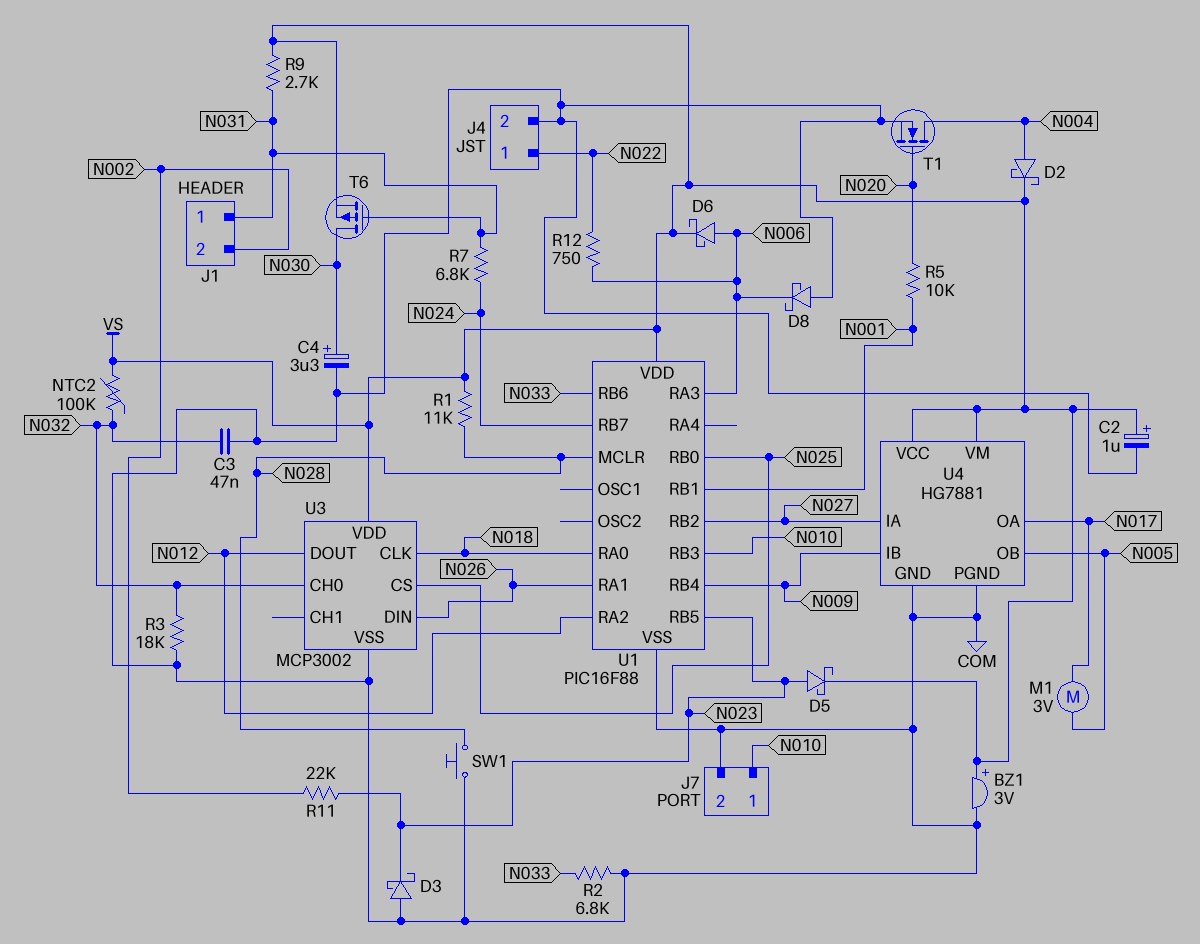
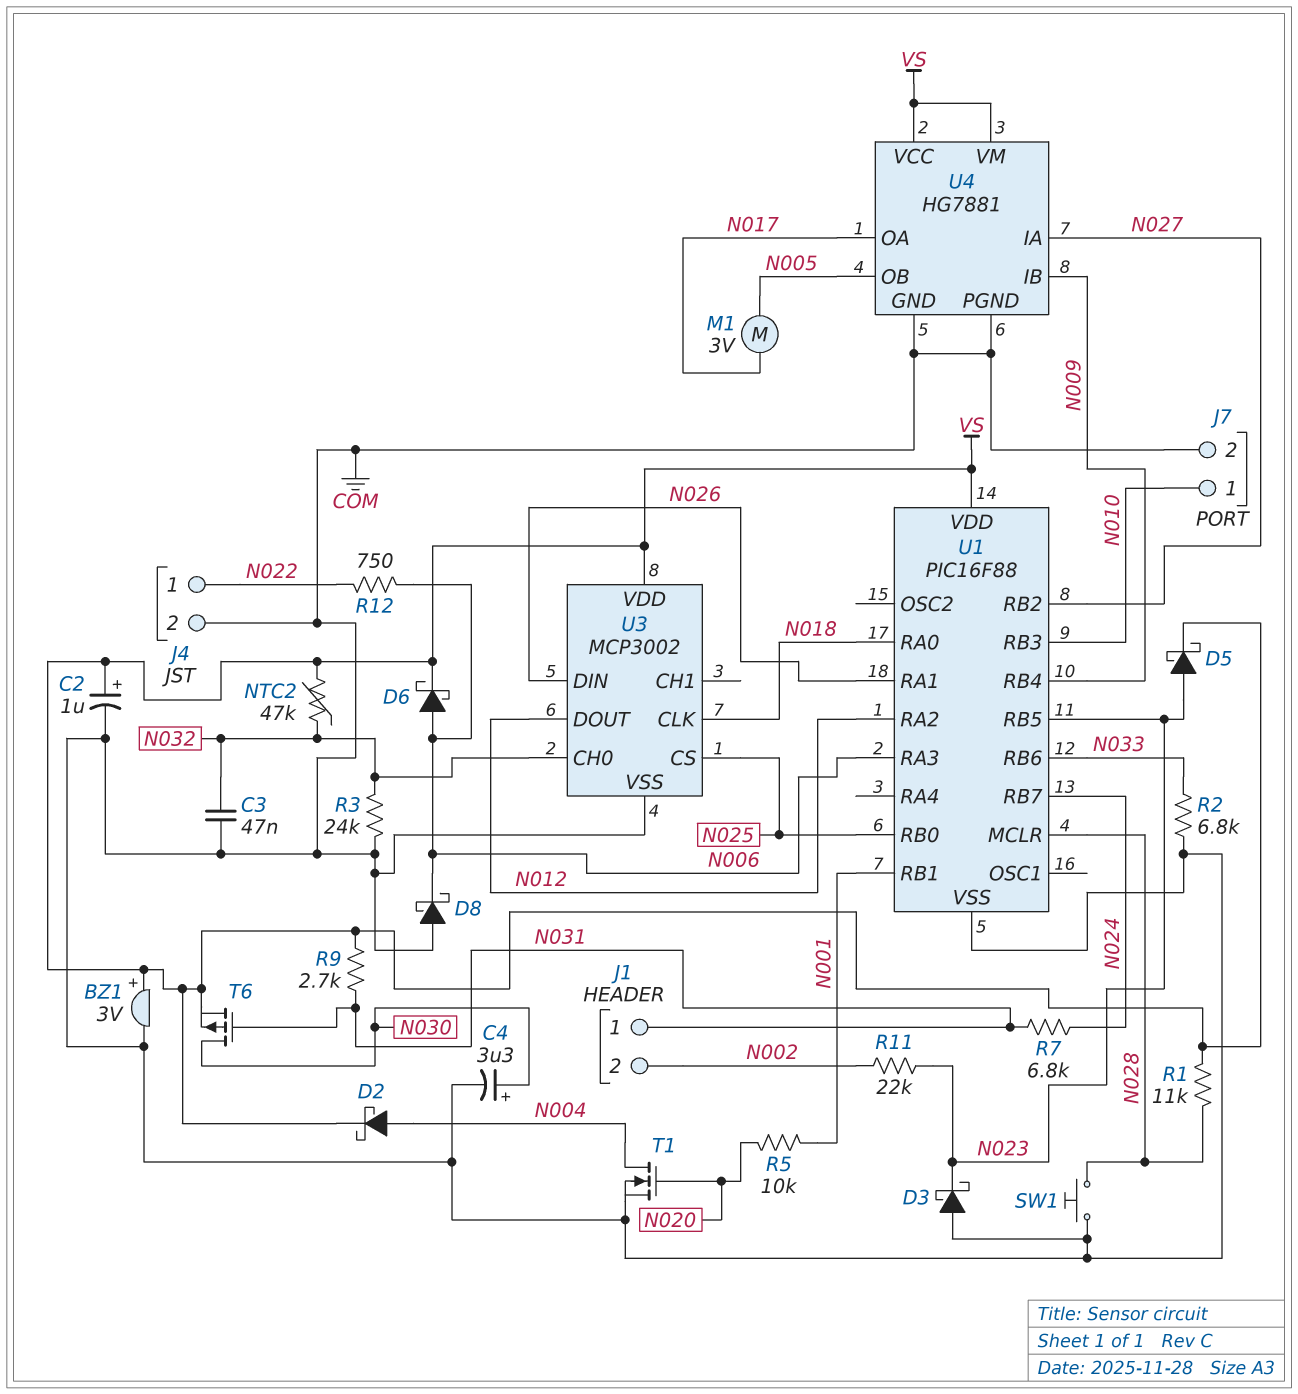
NTC2: 100k (N032, VS) -> 47k (N032, VS)
R3: 18k (COM, N032) -> 24k (COM, N032)

